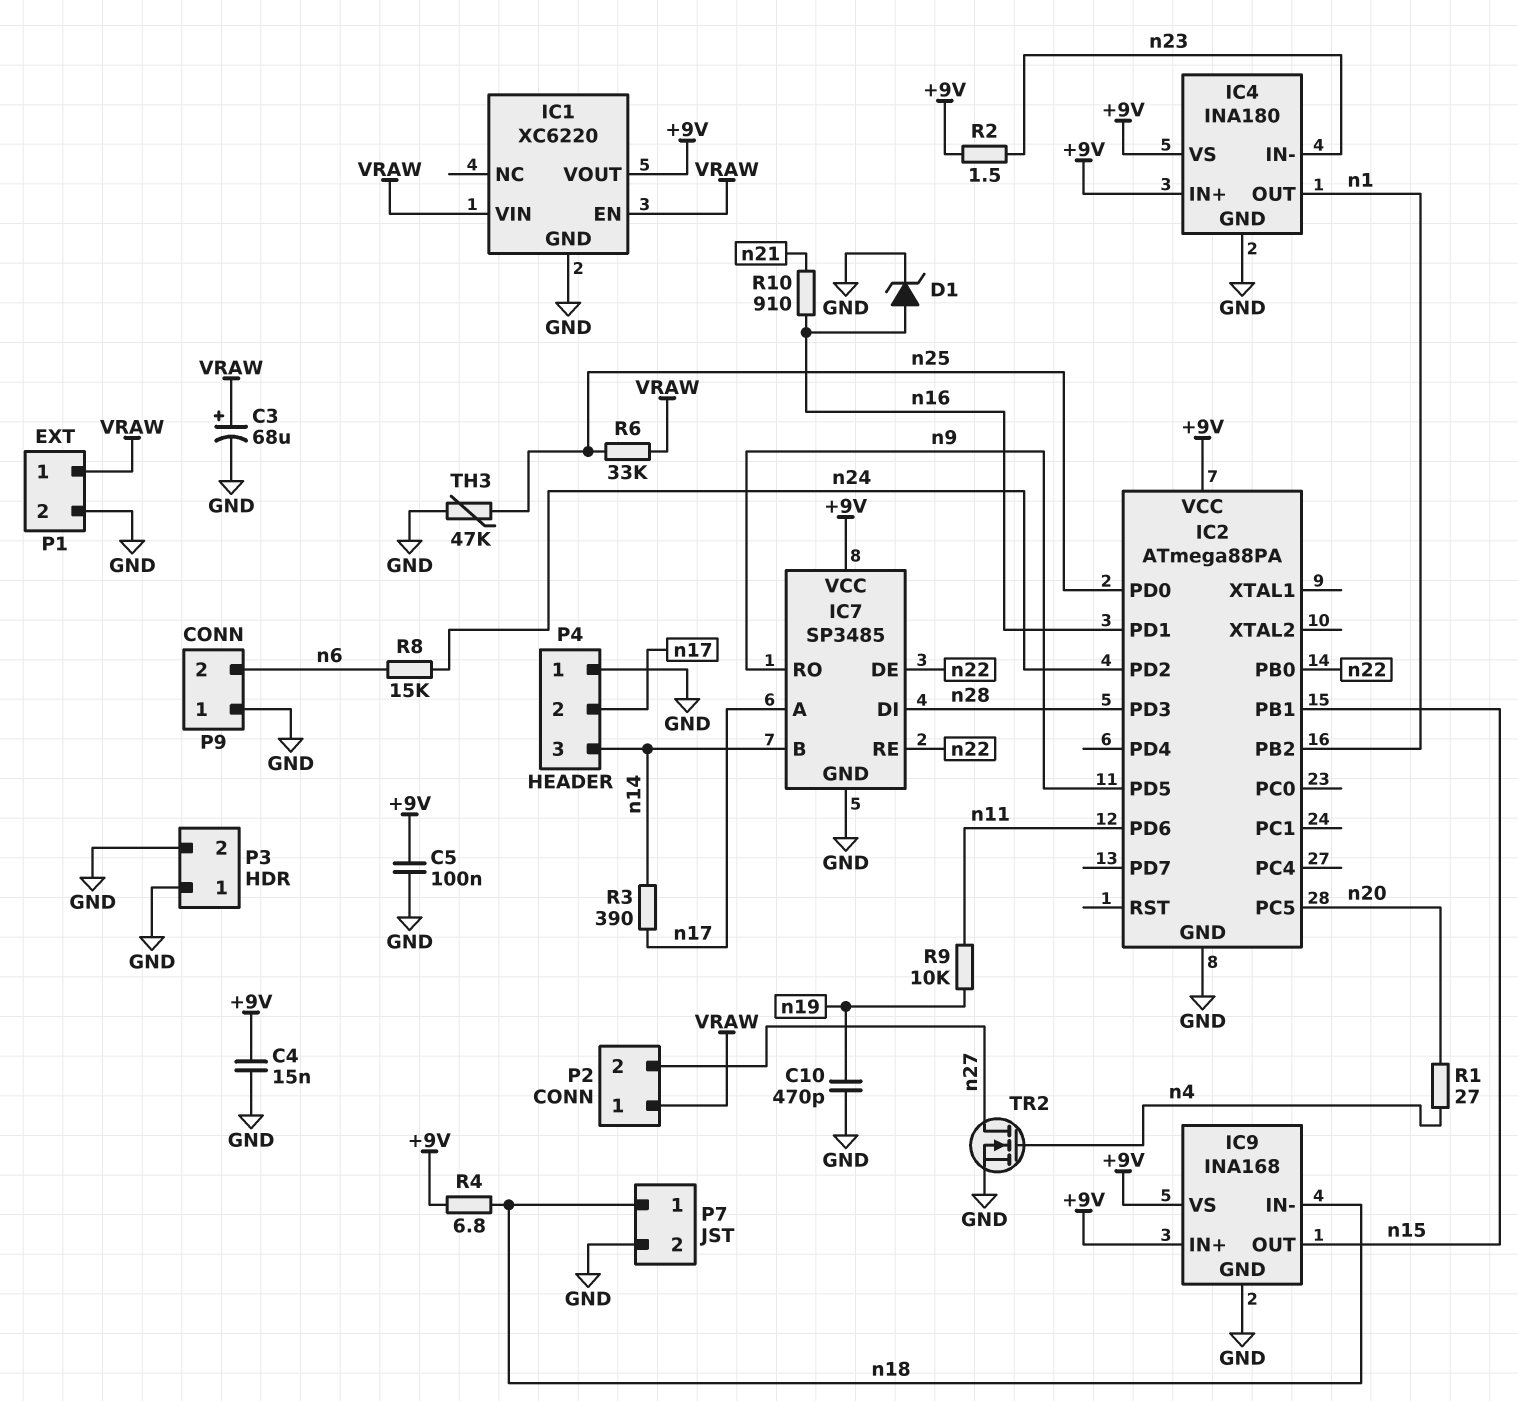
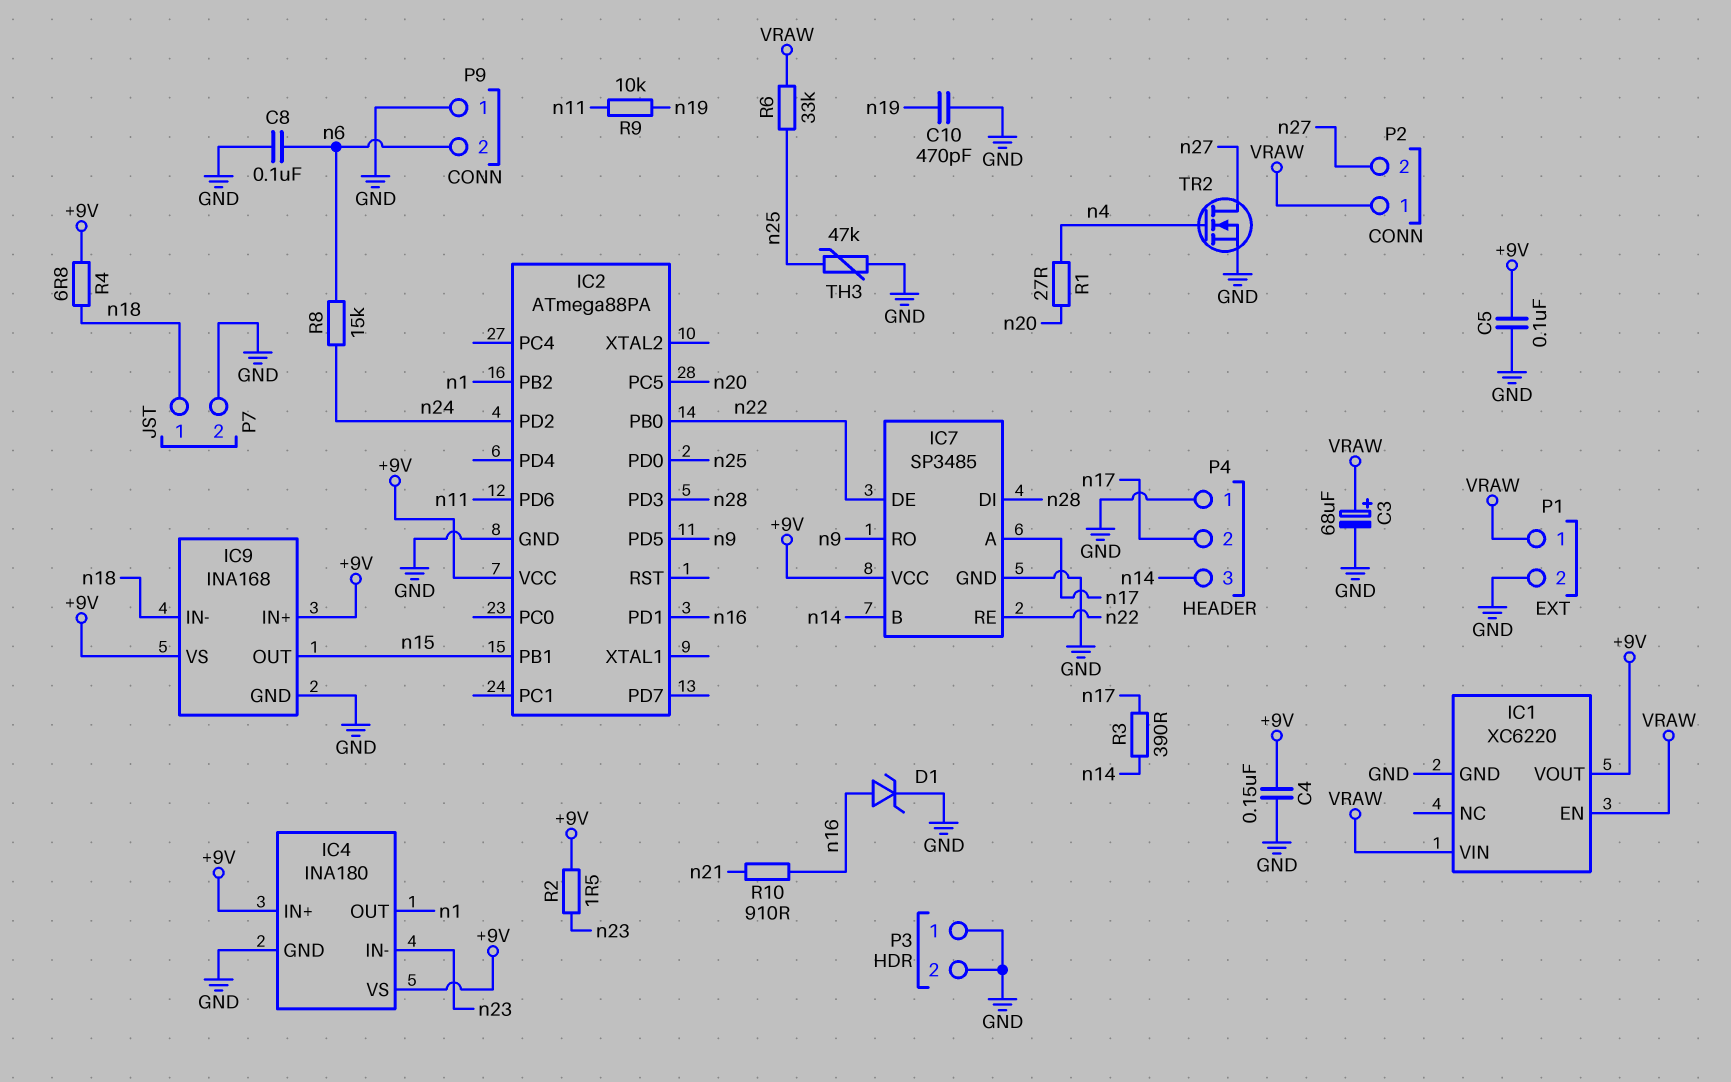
C4: 15nF (+9V, GND) -> 150nF (+9V, GND)
C8: none -> 100nF (GND, n6)

